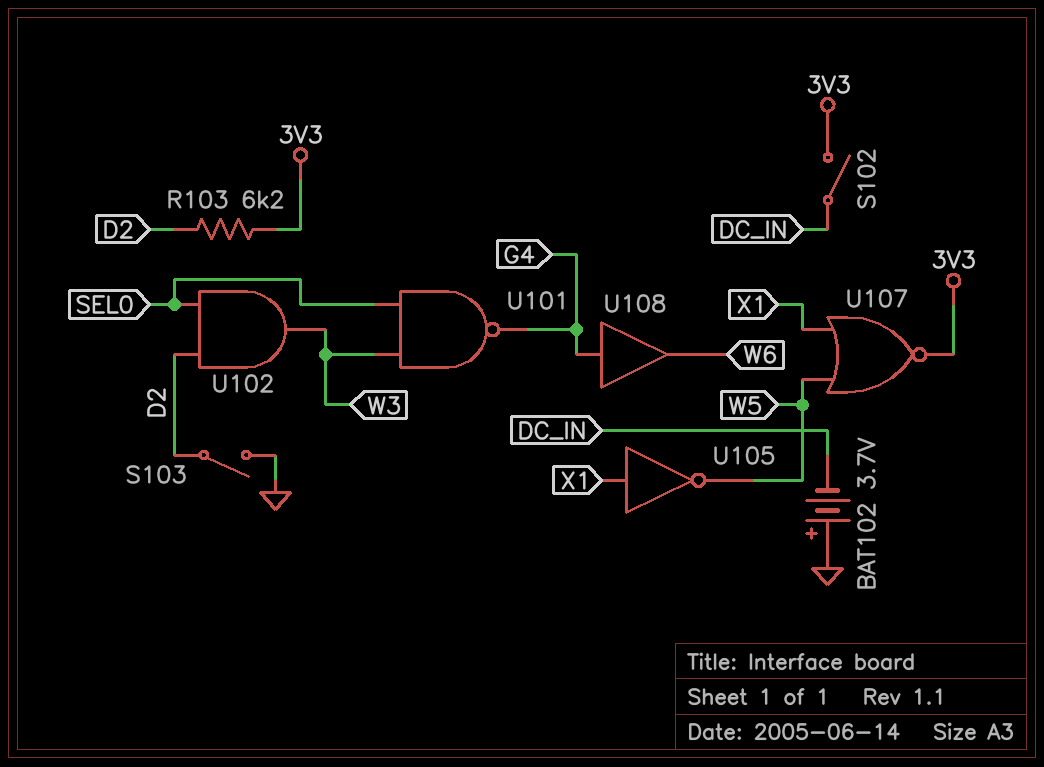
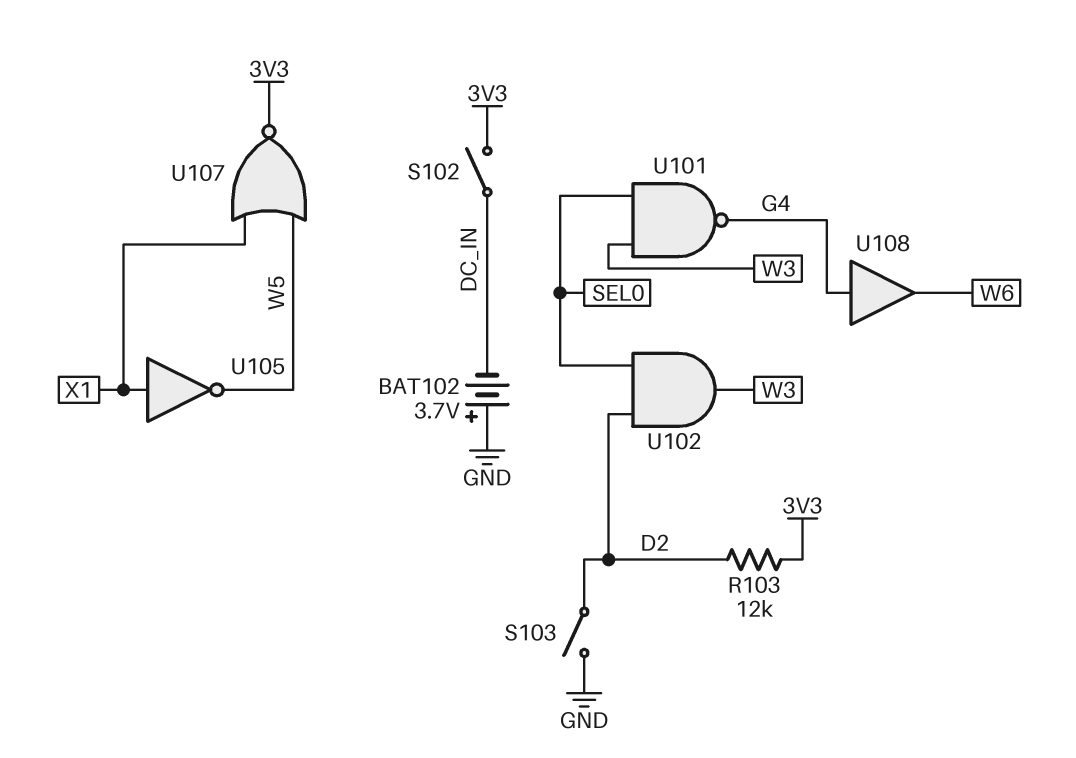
R103: 6.2k (3V3, D2) -> 12k (3V3, D2)

